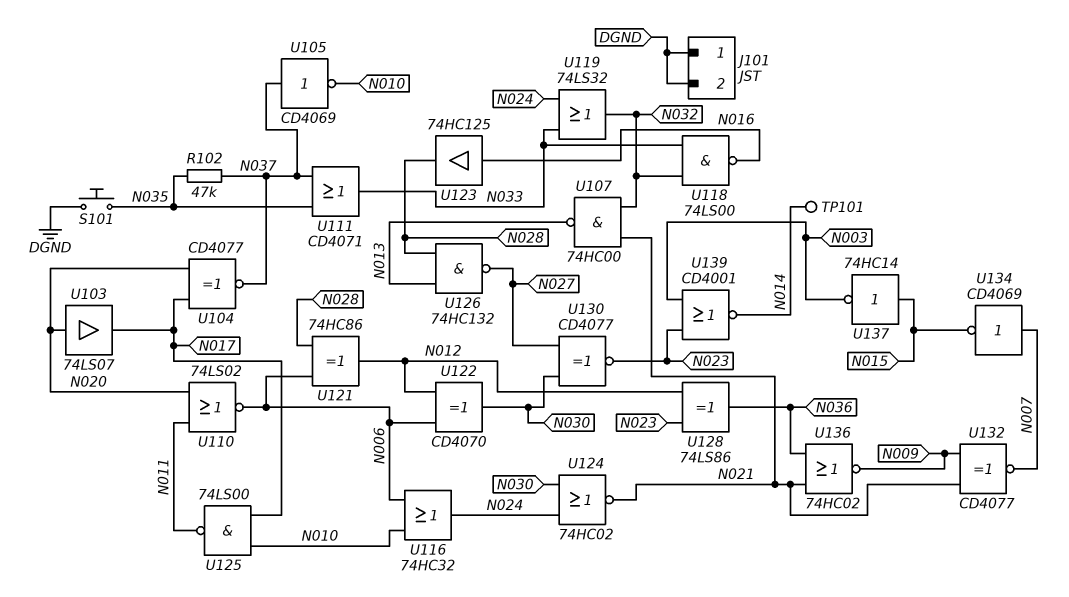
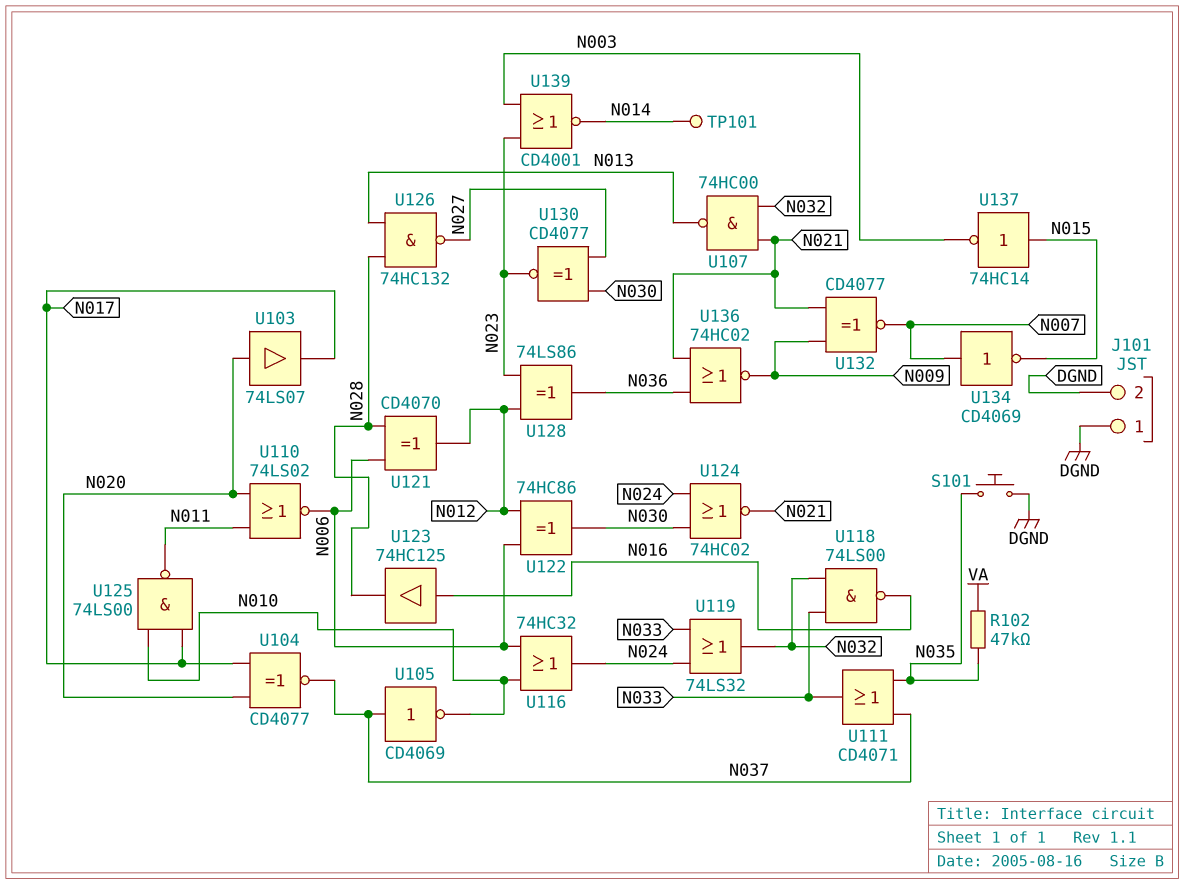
R102: 47k (N035, N037) -> 47k (N035, VA)
U121: XOR 74HC86 (in N006, in N028, out N012) -> XOR CD4070 (in N006, in N028, out N012)
U122: XOR CD4070 (in N006, in N012, out N030) -> XOR 74HC86 (in N006, in N012, out N030)

